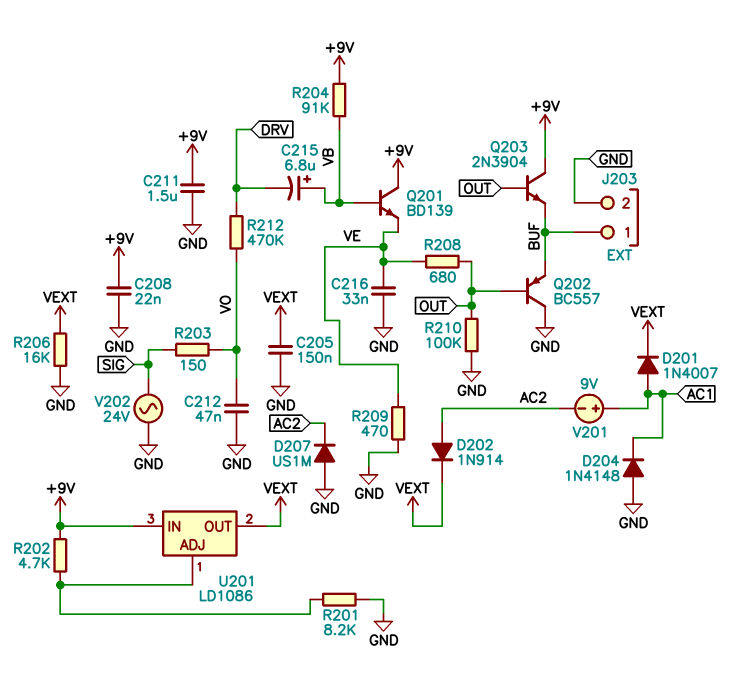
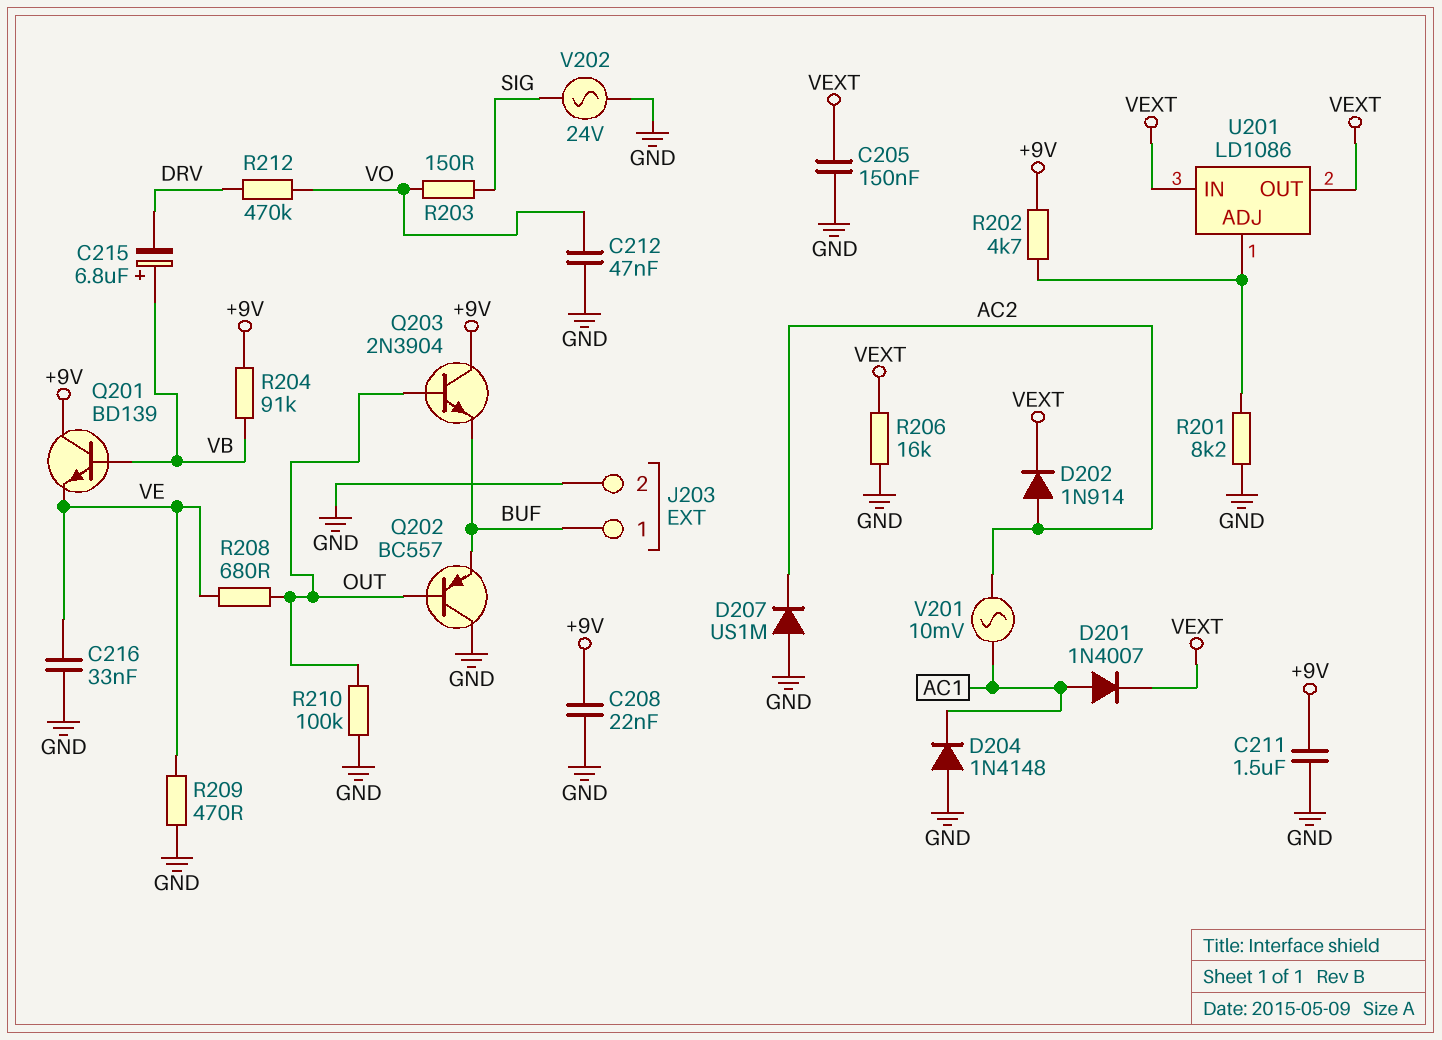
U201 pin IN: +9V -> VEXT
V201: 9V (plus AC1, minus AC2) -> AC 10mV (AC1, AC2)

